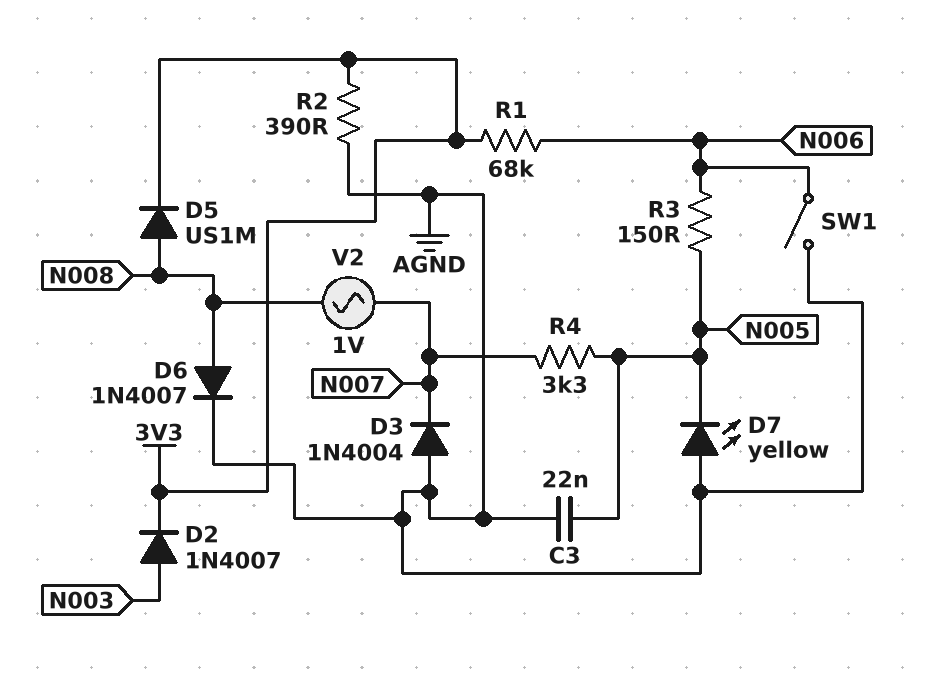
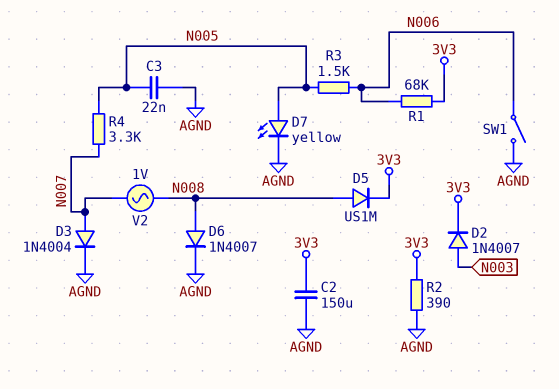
C2: none -> 150uF (3V3, AGND)
D3: diode 1N4004 (A AGND, K N007) -> diode 1N4004 (A N007, K AGND)
D7: LED yellow (A AGND, K N005) -> LED yellow (A N005, K AGND)
R3: 150 (N005, N006) -> 1.5k (N005, N006)

